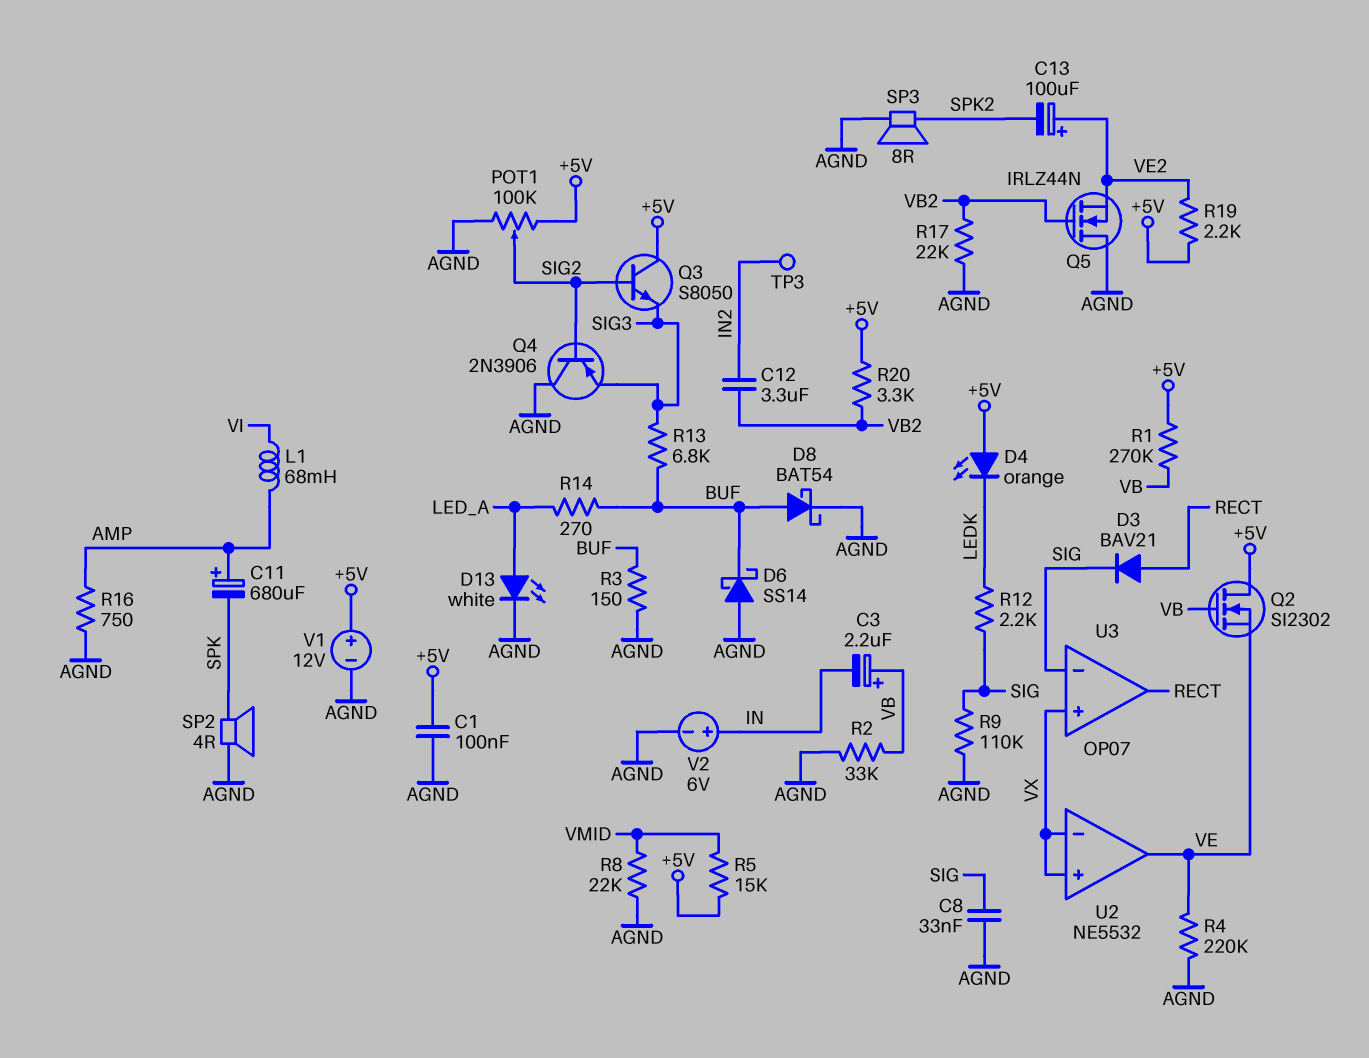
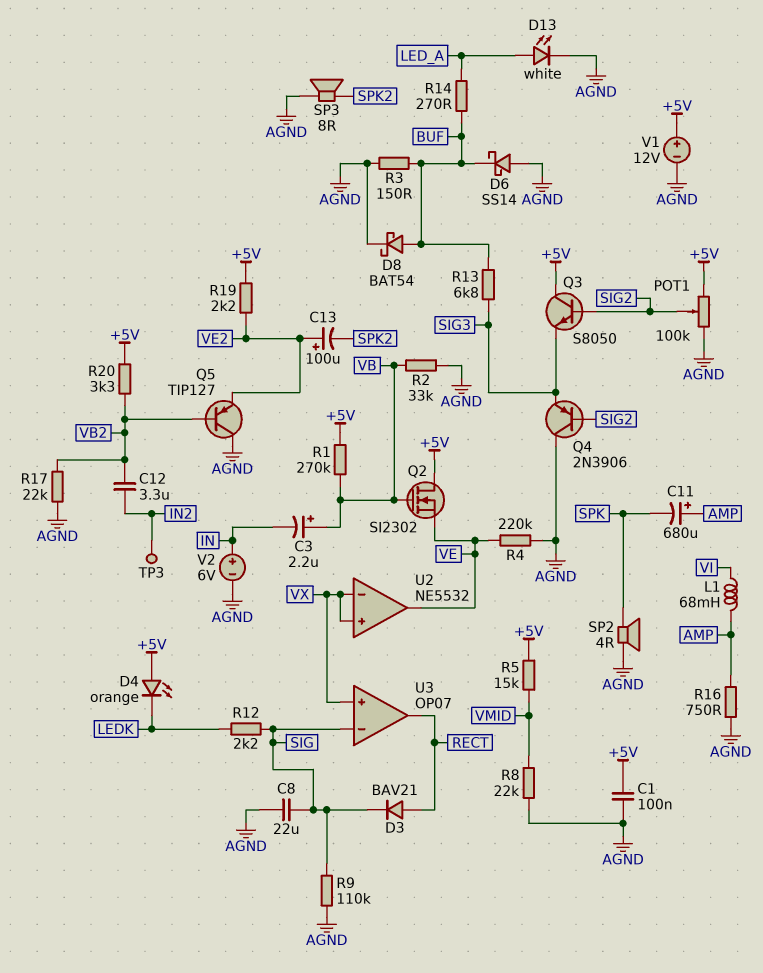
C8: 33nF (AGND, SIG) -> 22uF (AGND, SIG)
Q5: NMOS IRLZ44N (G VB2, D AGND, S VE2) -> PNP TIP127 (B VB2, C AGND, E VE2)

